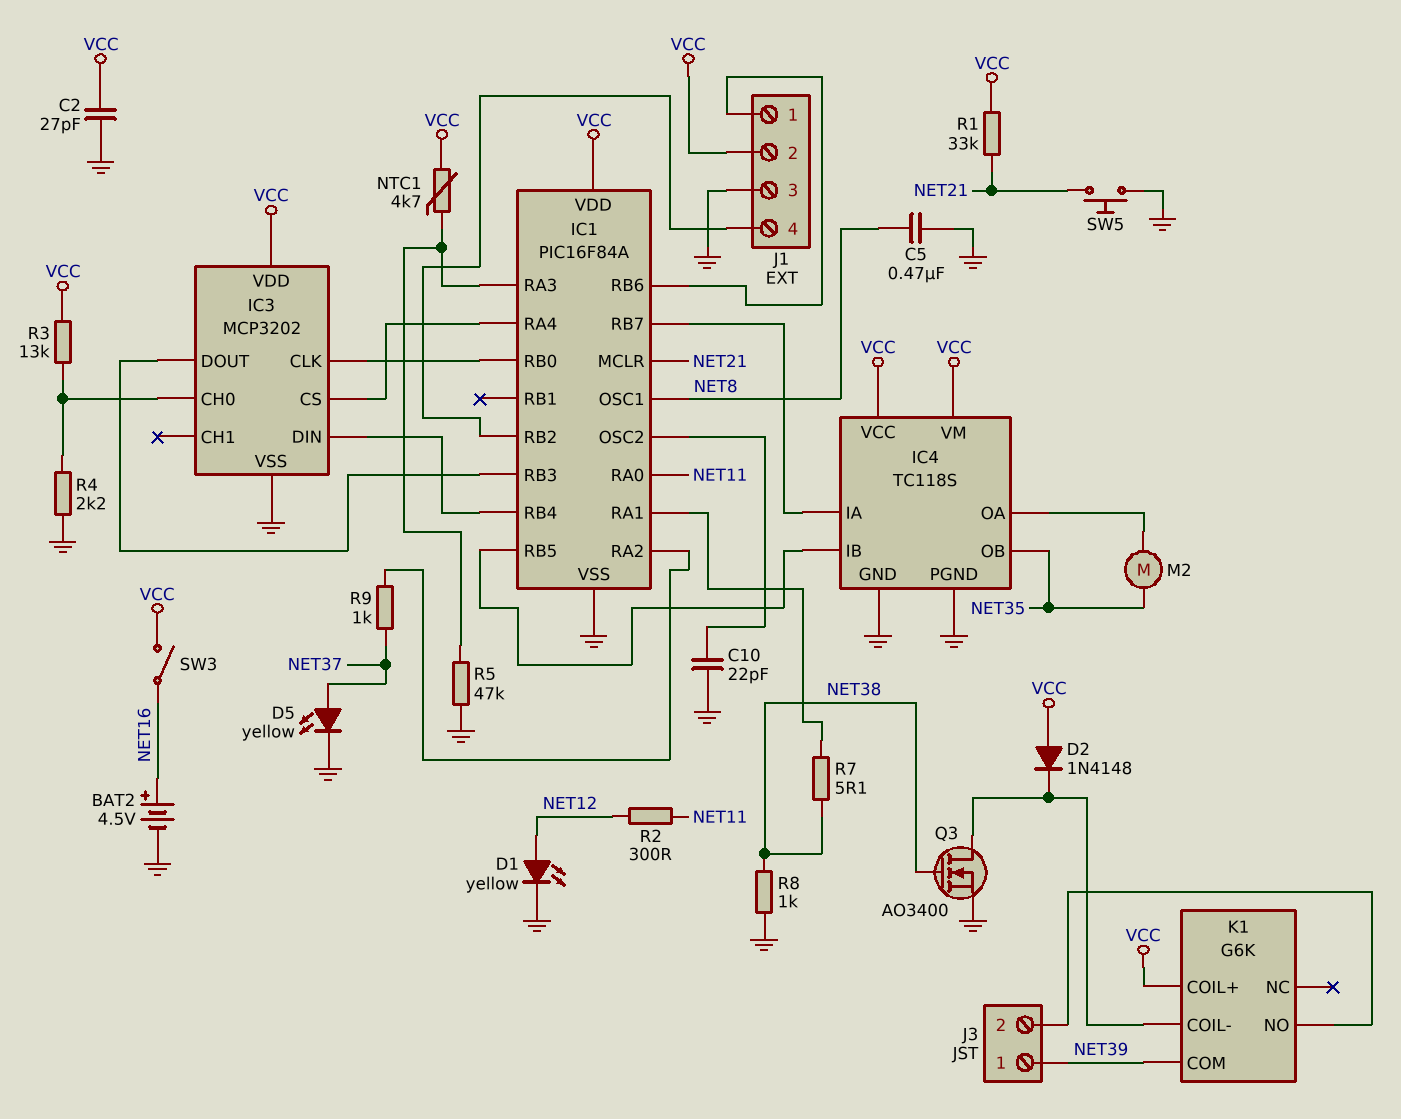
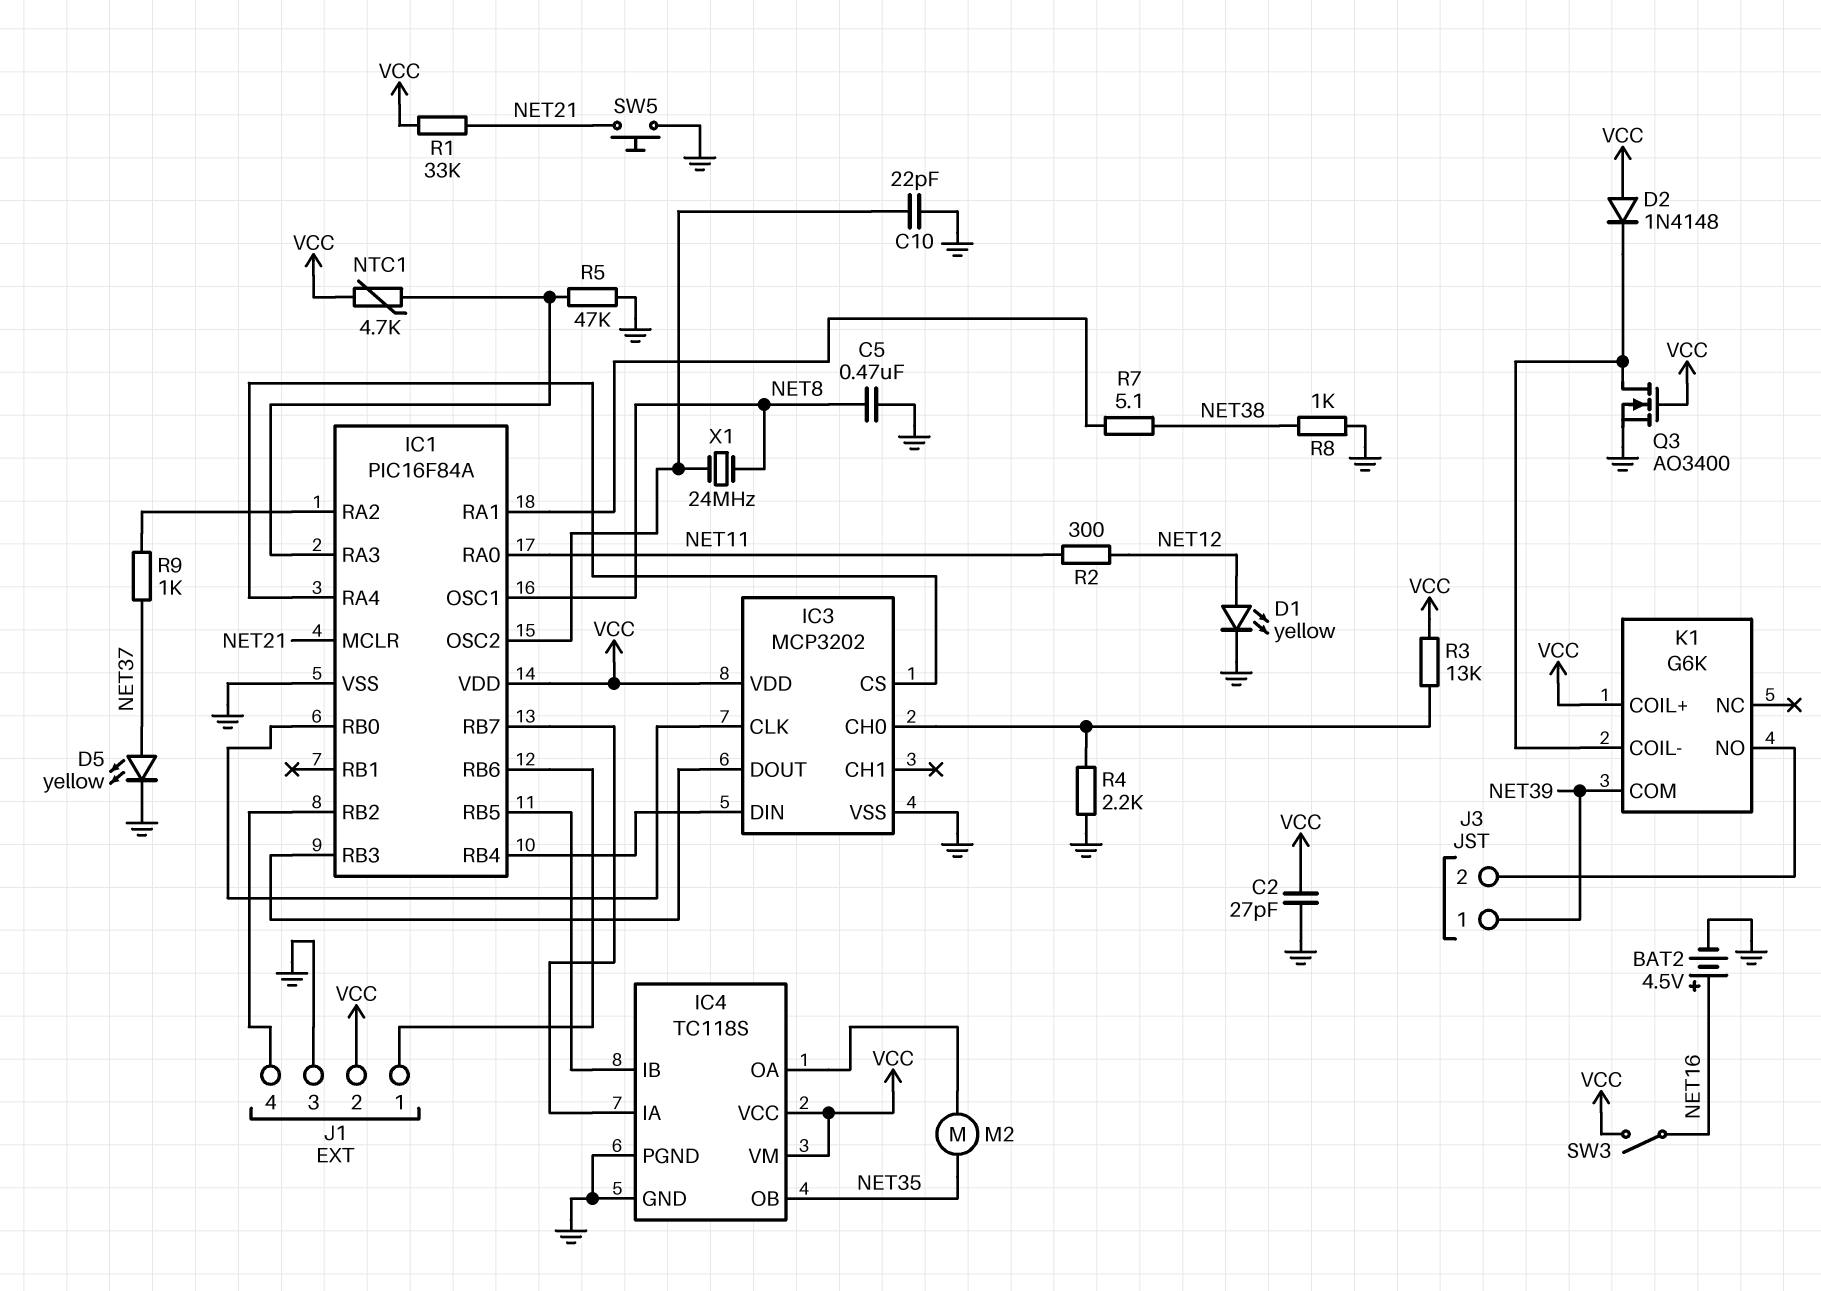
Q3: NMOS AO3400 (G NET38, D K1/COIL-, S GND) -> NMOS AO3400 (G VCC, D K1/COIL-, S GND)
X1: none -> 24MHz (IC1/OSC2, NET8)

